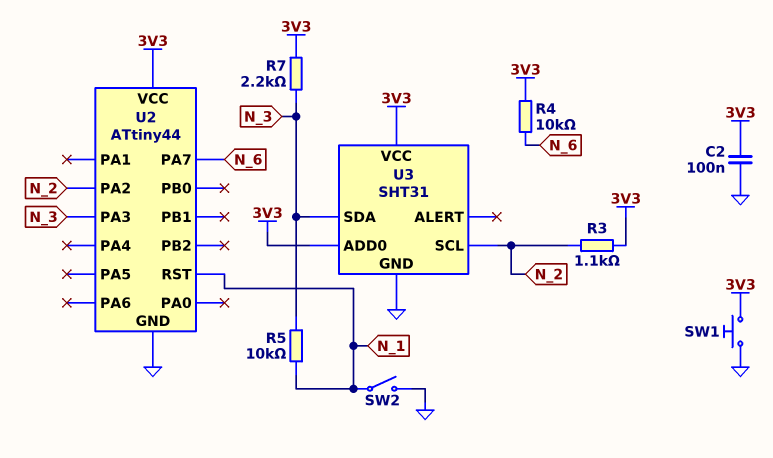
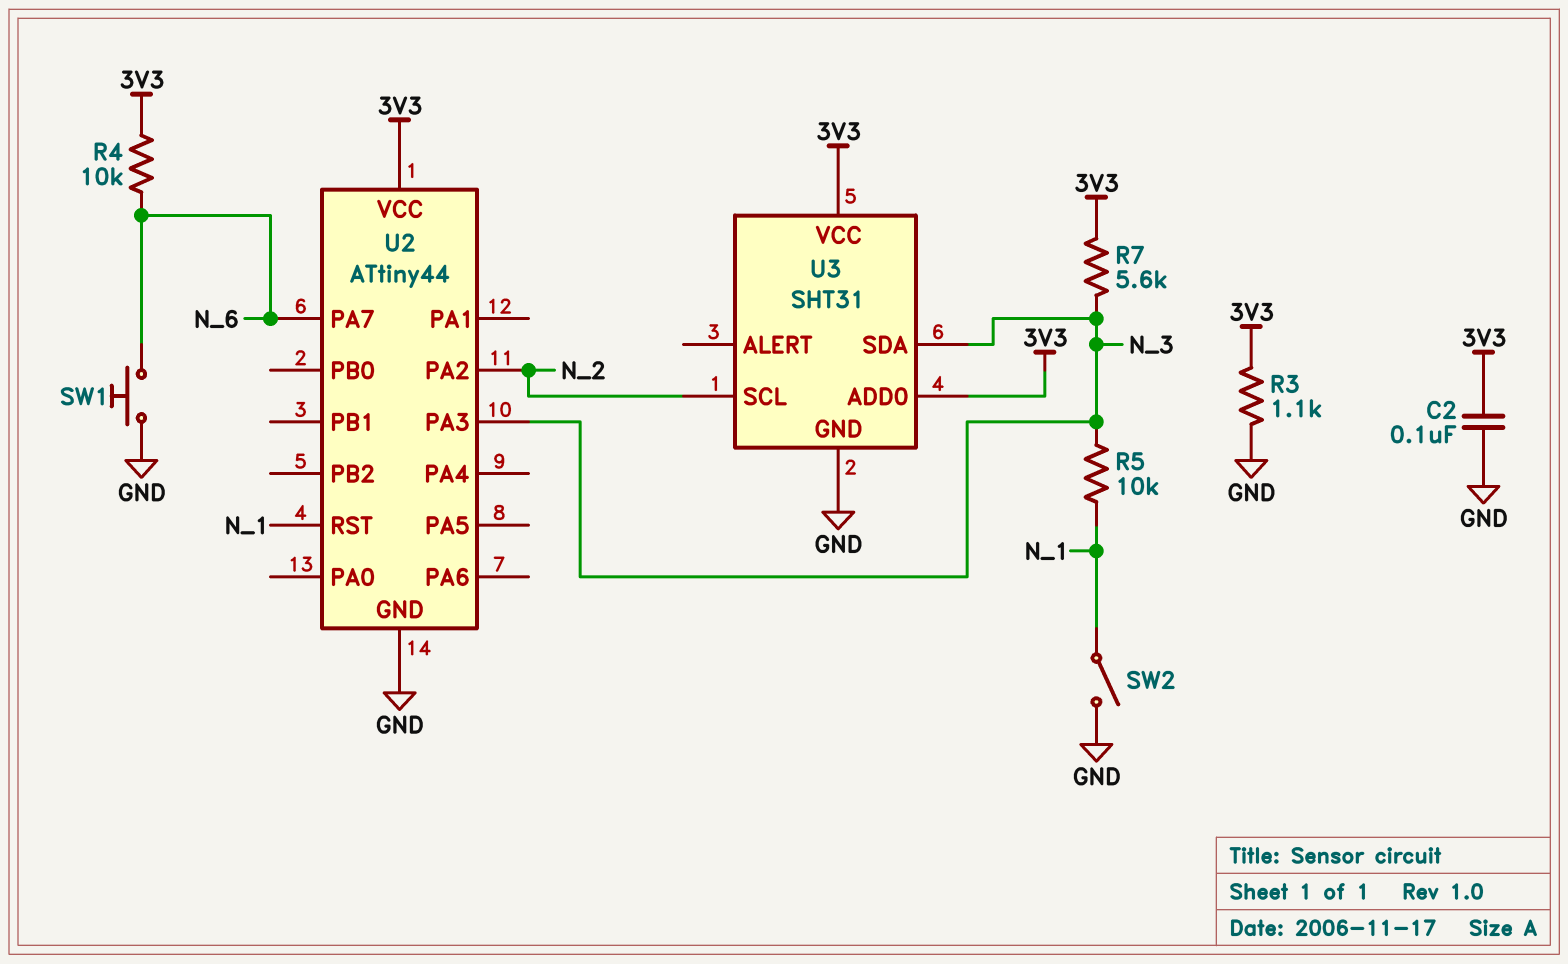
R3: 1.1k (3V3, N_2) -> 1.1k (3V3, GND)
R7: 2.2k (3V3, N_3) -> 5.6k (3V3, N_3)
SW1: button (3V3, GND) -> button (GND, N_6)

